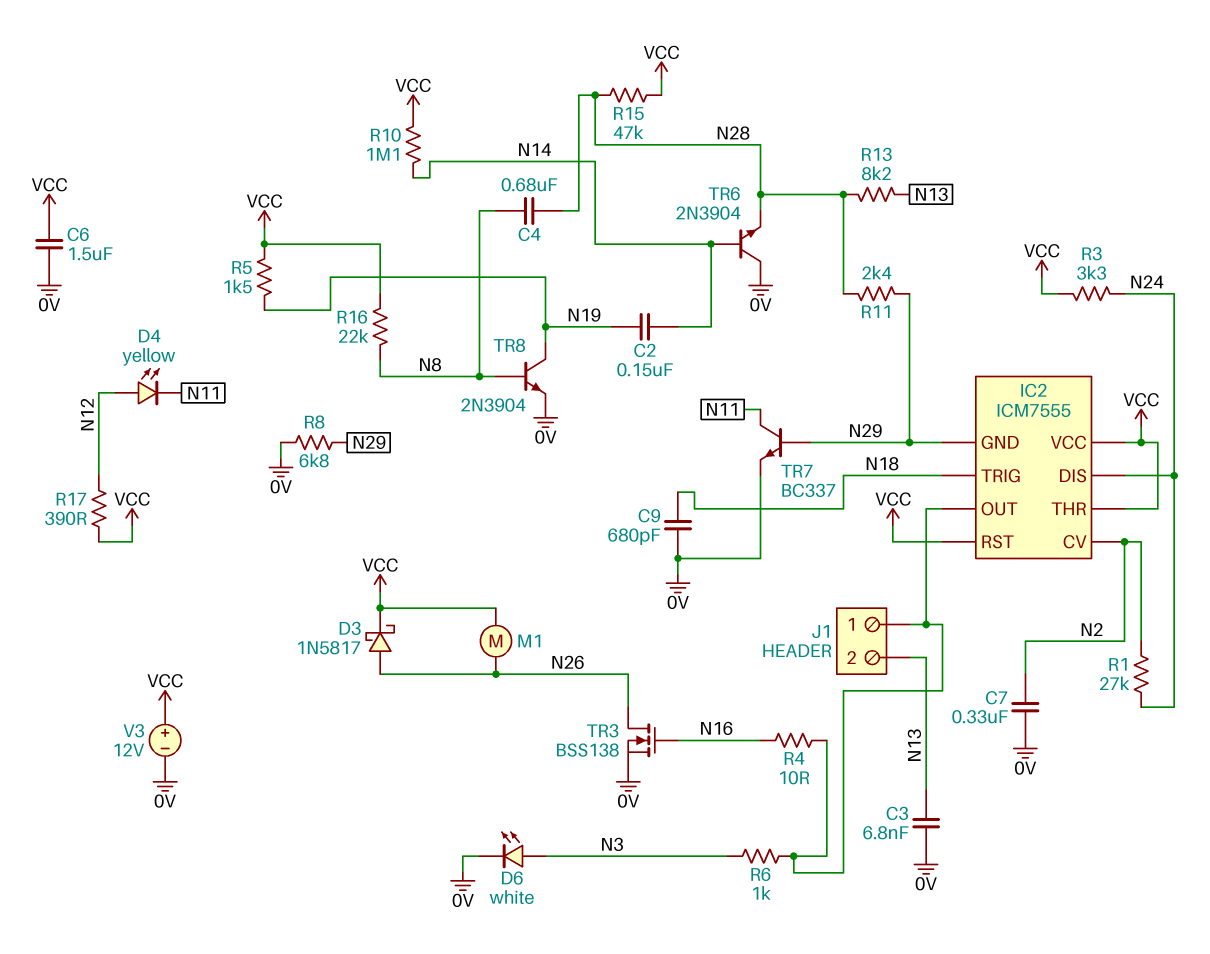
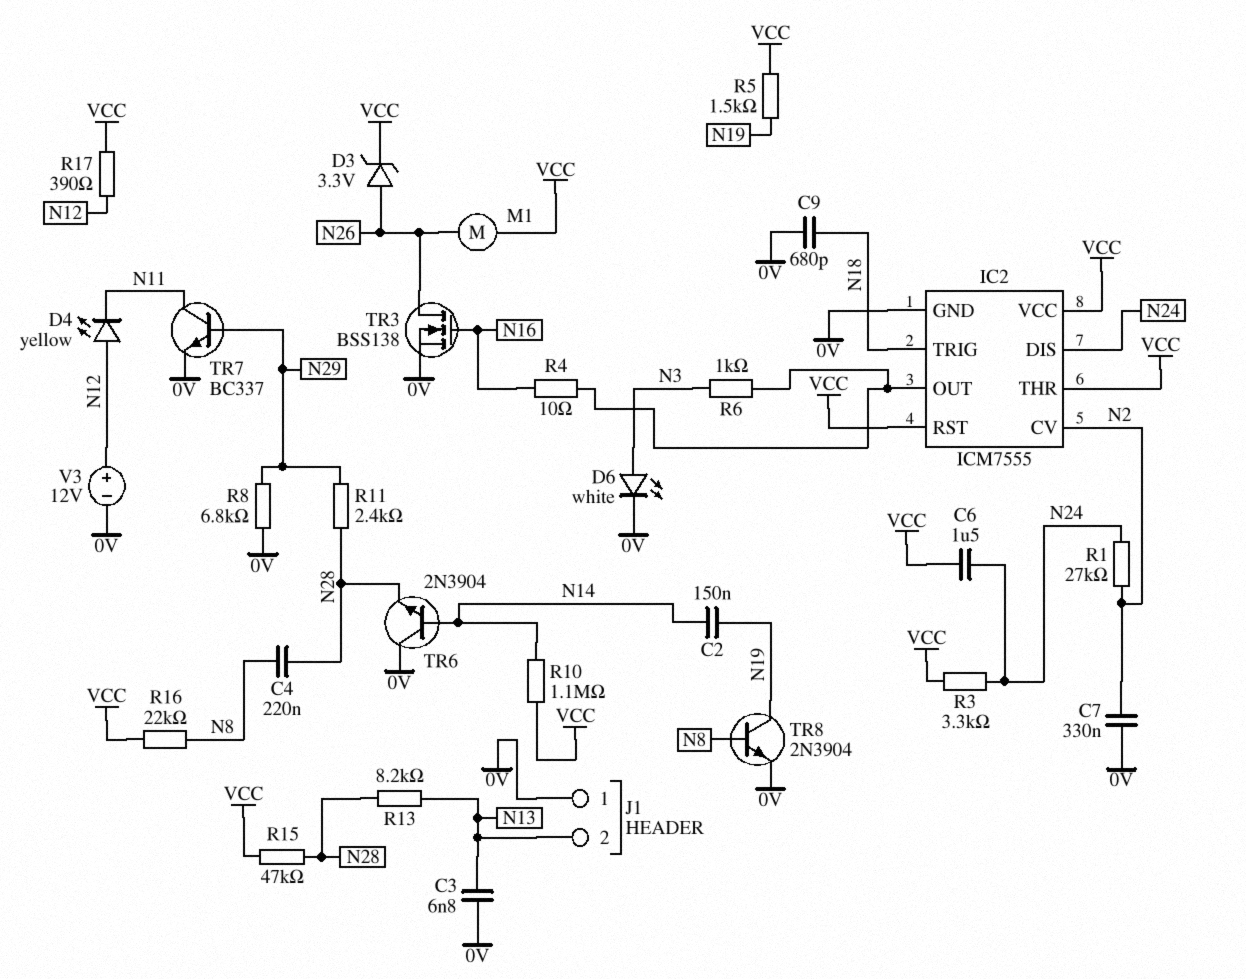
C4: 680nF (N8, N28) -> 220nF (N8, N28)
C6: 1.5uF (0V, VCC) -> 1.5uF (N24, VCC)
D3: schottky 1N5817 (A N26, K VCC) -> zener 3.3V (A N26, K VCC)
IC2 pin GND: N29 -> 0V
J1 pin 1: IC2/OUT -> 0V
V3: 12V (plus VCC, minus 0V) -> 12V (plus N12, minus 0V)

